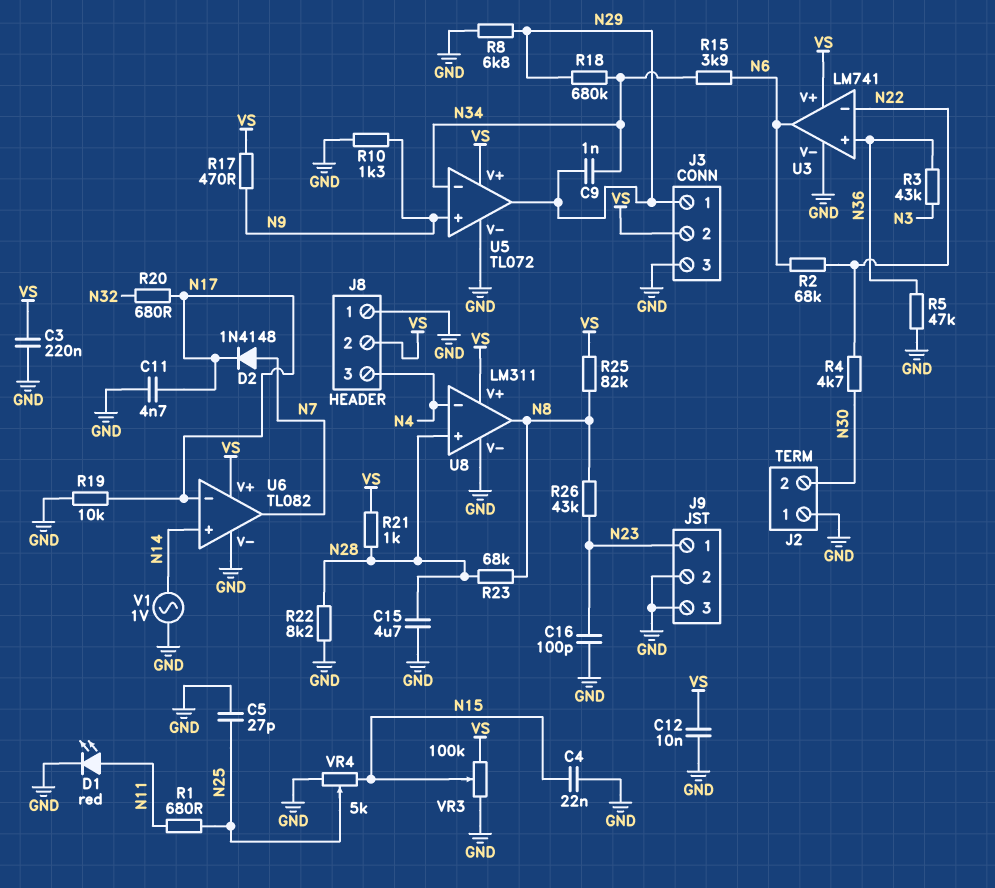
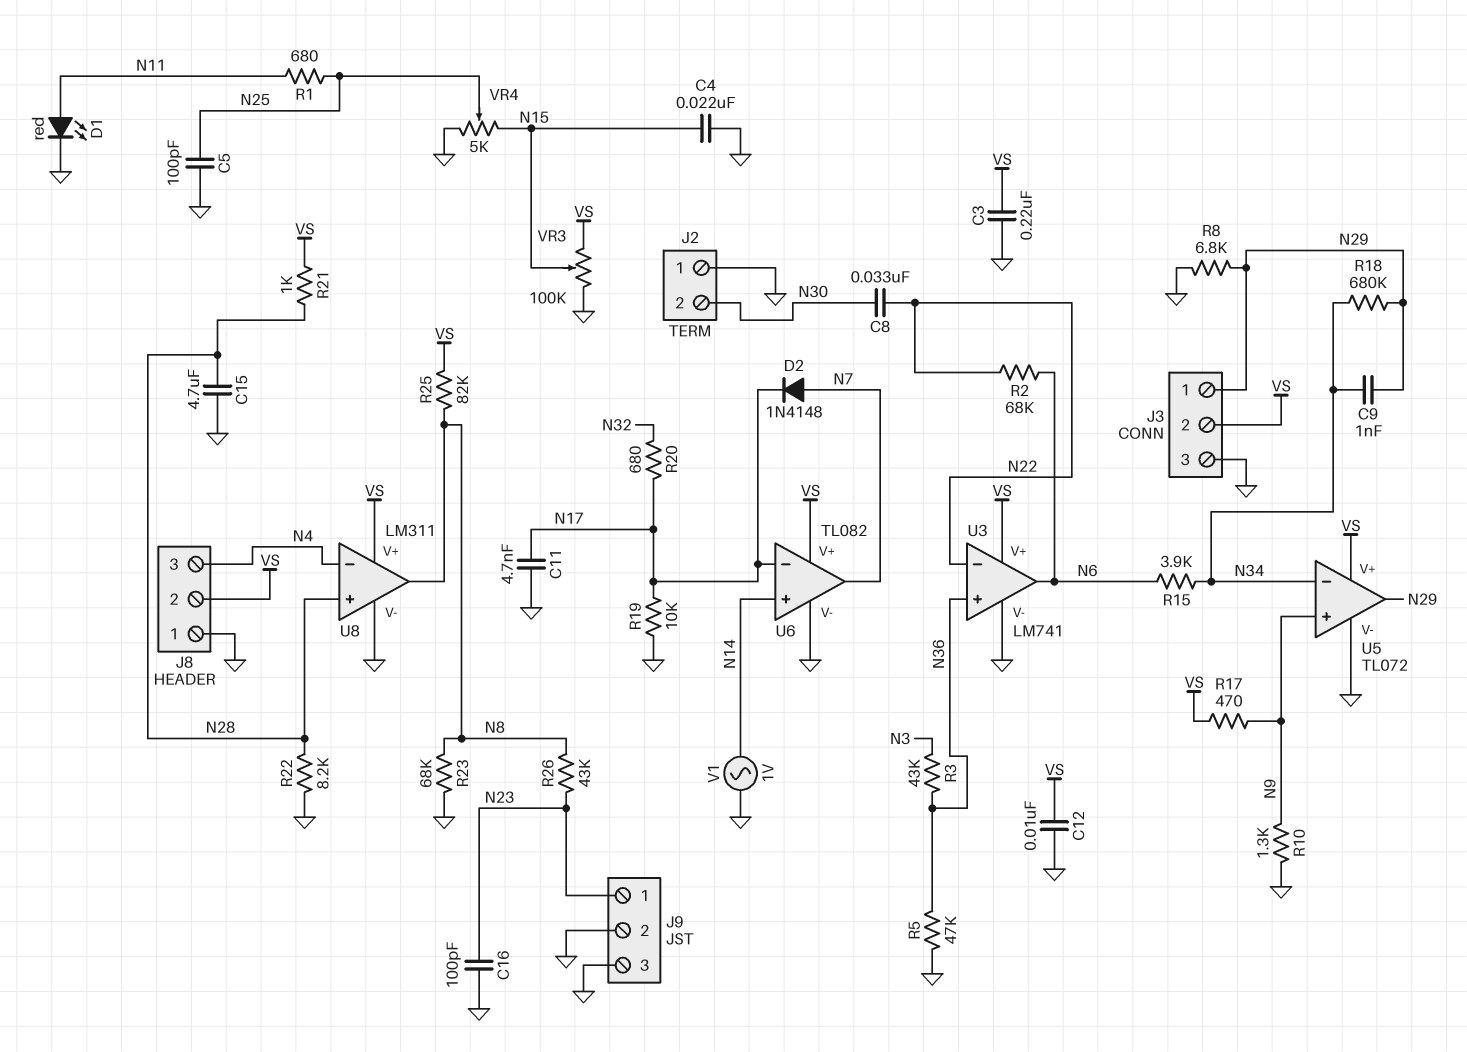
C5: 27pF (GND, N25) -> 100pF (GND, N25)
C8: none -> 33nF (N22, N30)
R4: 4.7k (N22, N30) -> none
R23: 68k (N8, N28) -> 68k (GND, N8)

